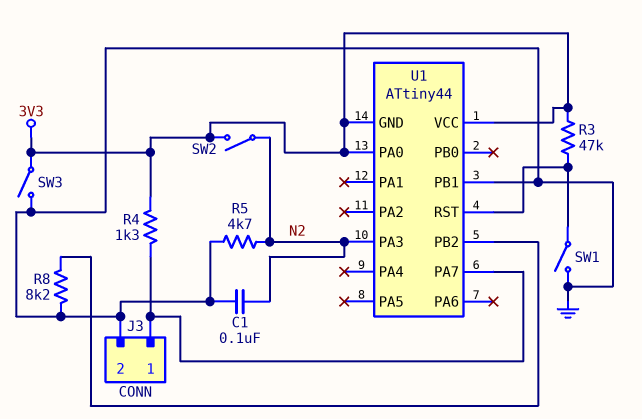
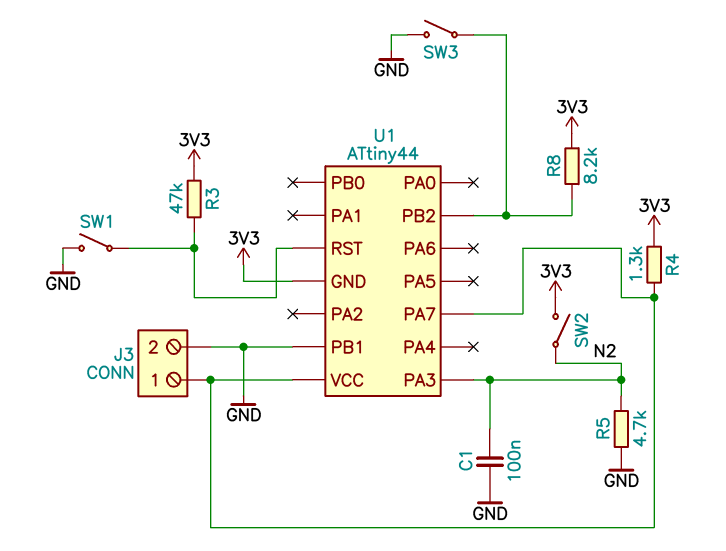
R8: 8.2k (GND, U1/PB2) -> 8.2k (3V3, U1/PB2)
SW3: switch (3V3, GND) -> switch (GND, U1/PB2)
U1 pin PA0: 3V3 -> none
U1 pin VCC: 3V3 -> J3/1

